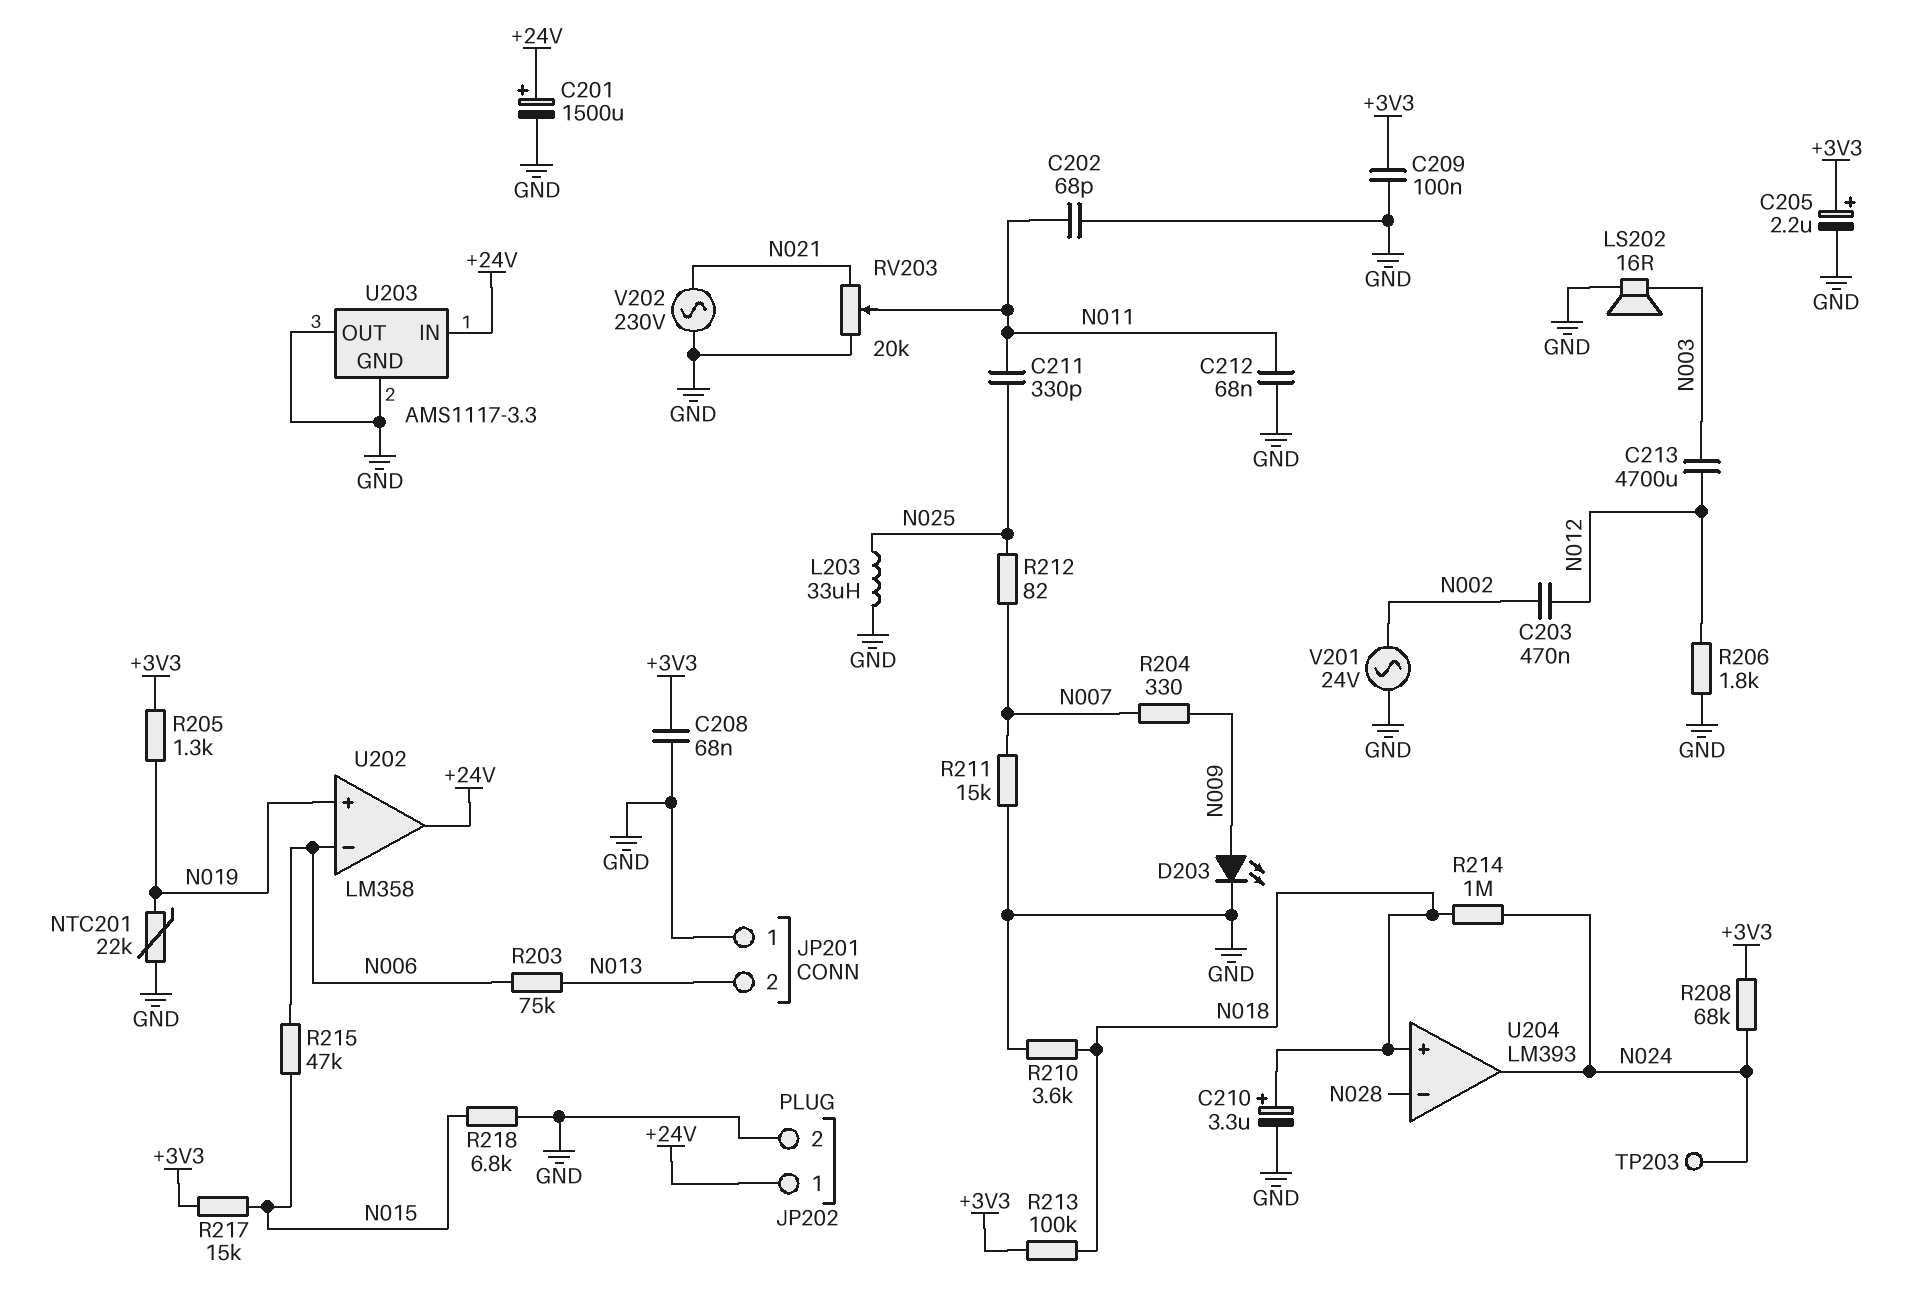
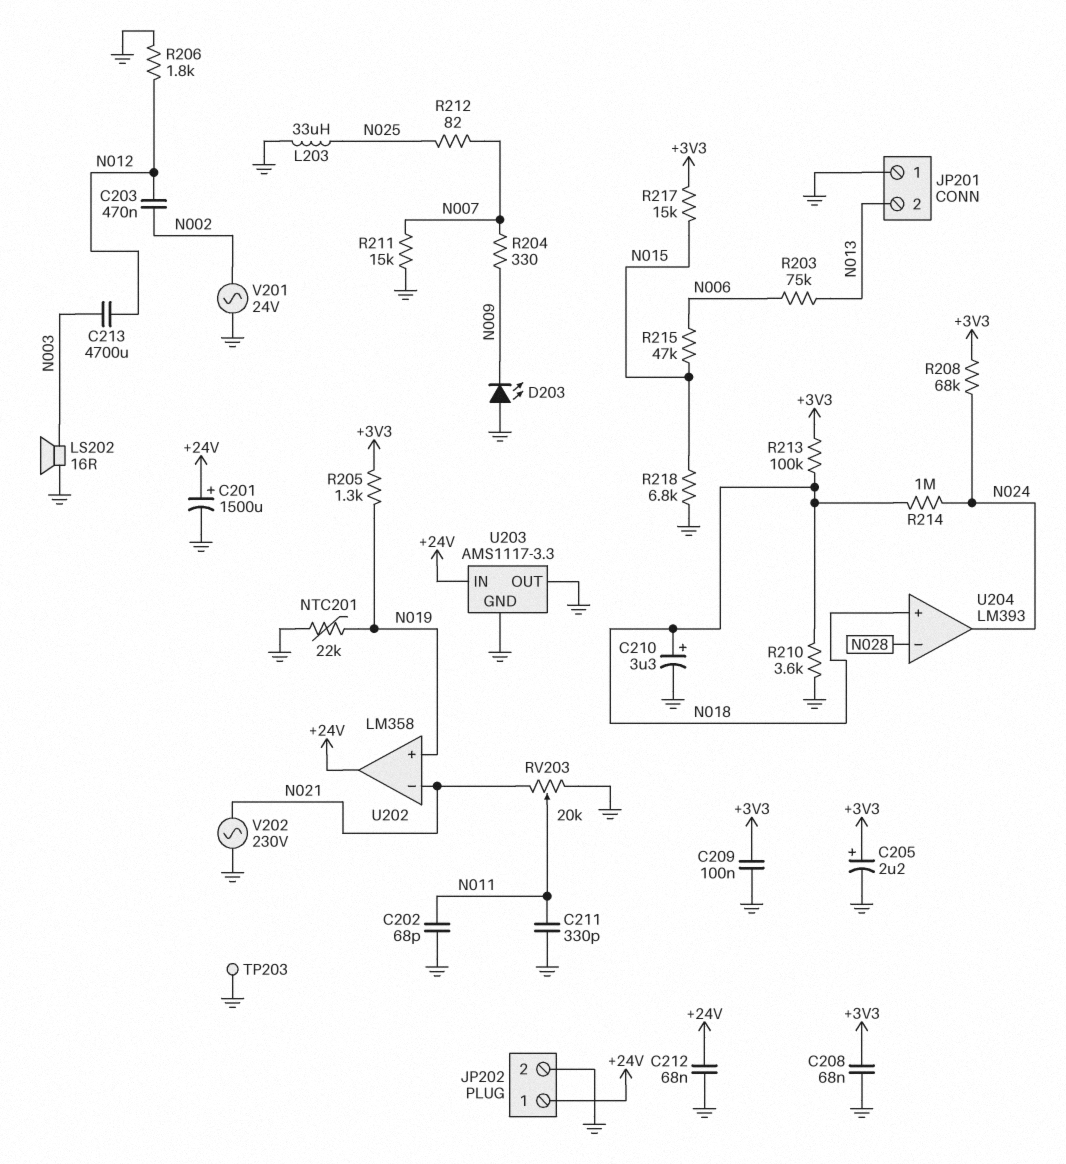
C211: 330pF (N011, N025) -> 330pF (GND, N011)
C212: 68nF (GND, N011) -> 68nF (+24V, GND)
D203: LED (A N009, K GND) -> LED (A GND, K N009)
TP203: test point (N024) -> test point (GND)
U202 pin in-: N006 -> N021

